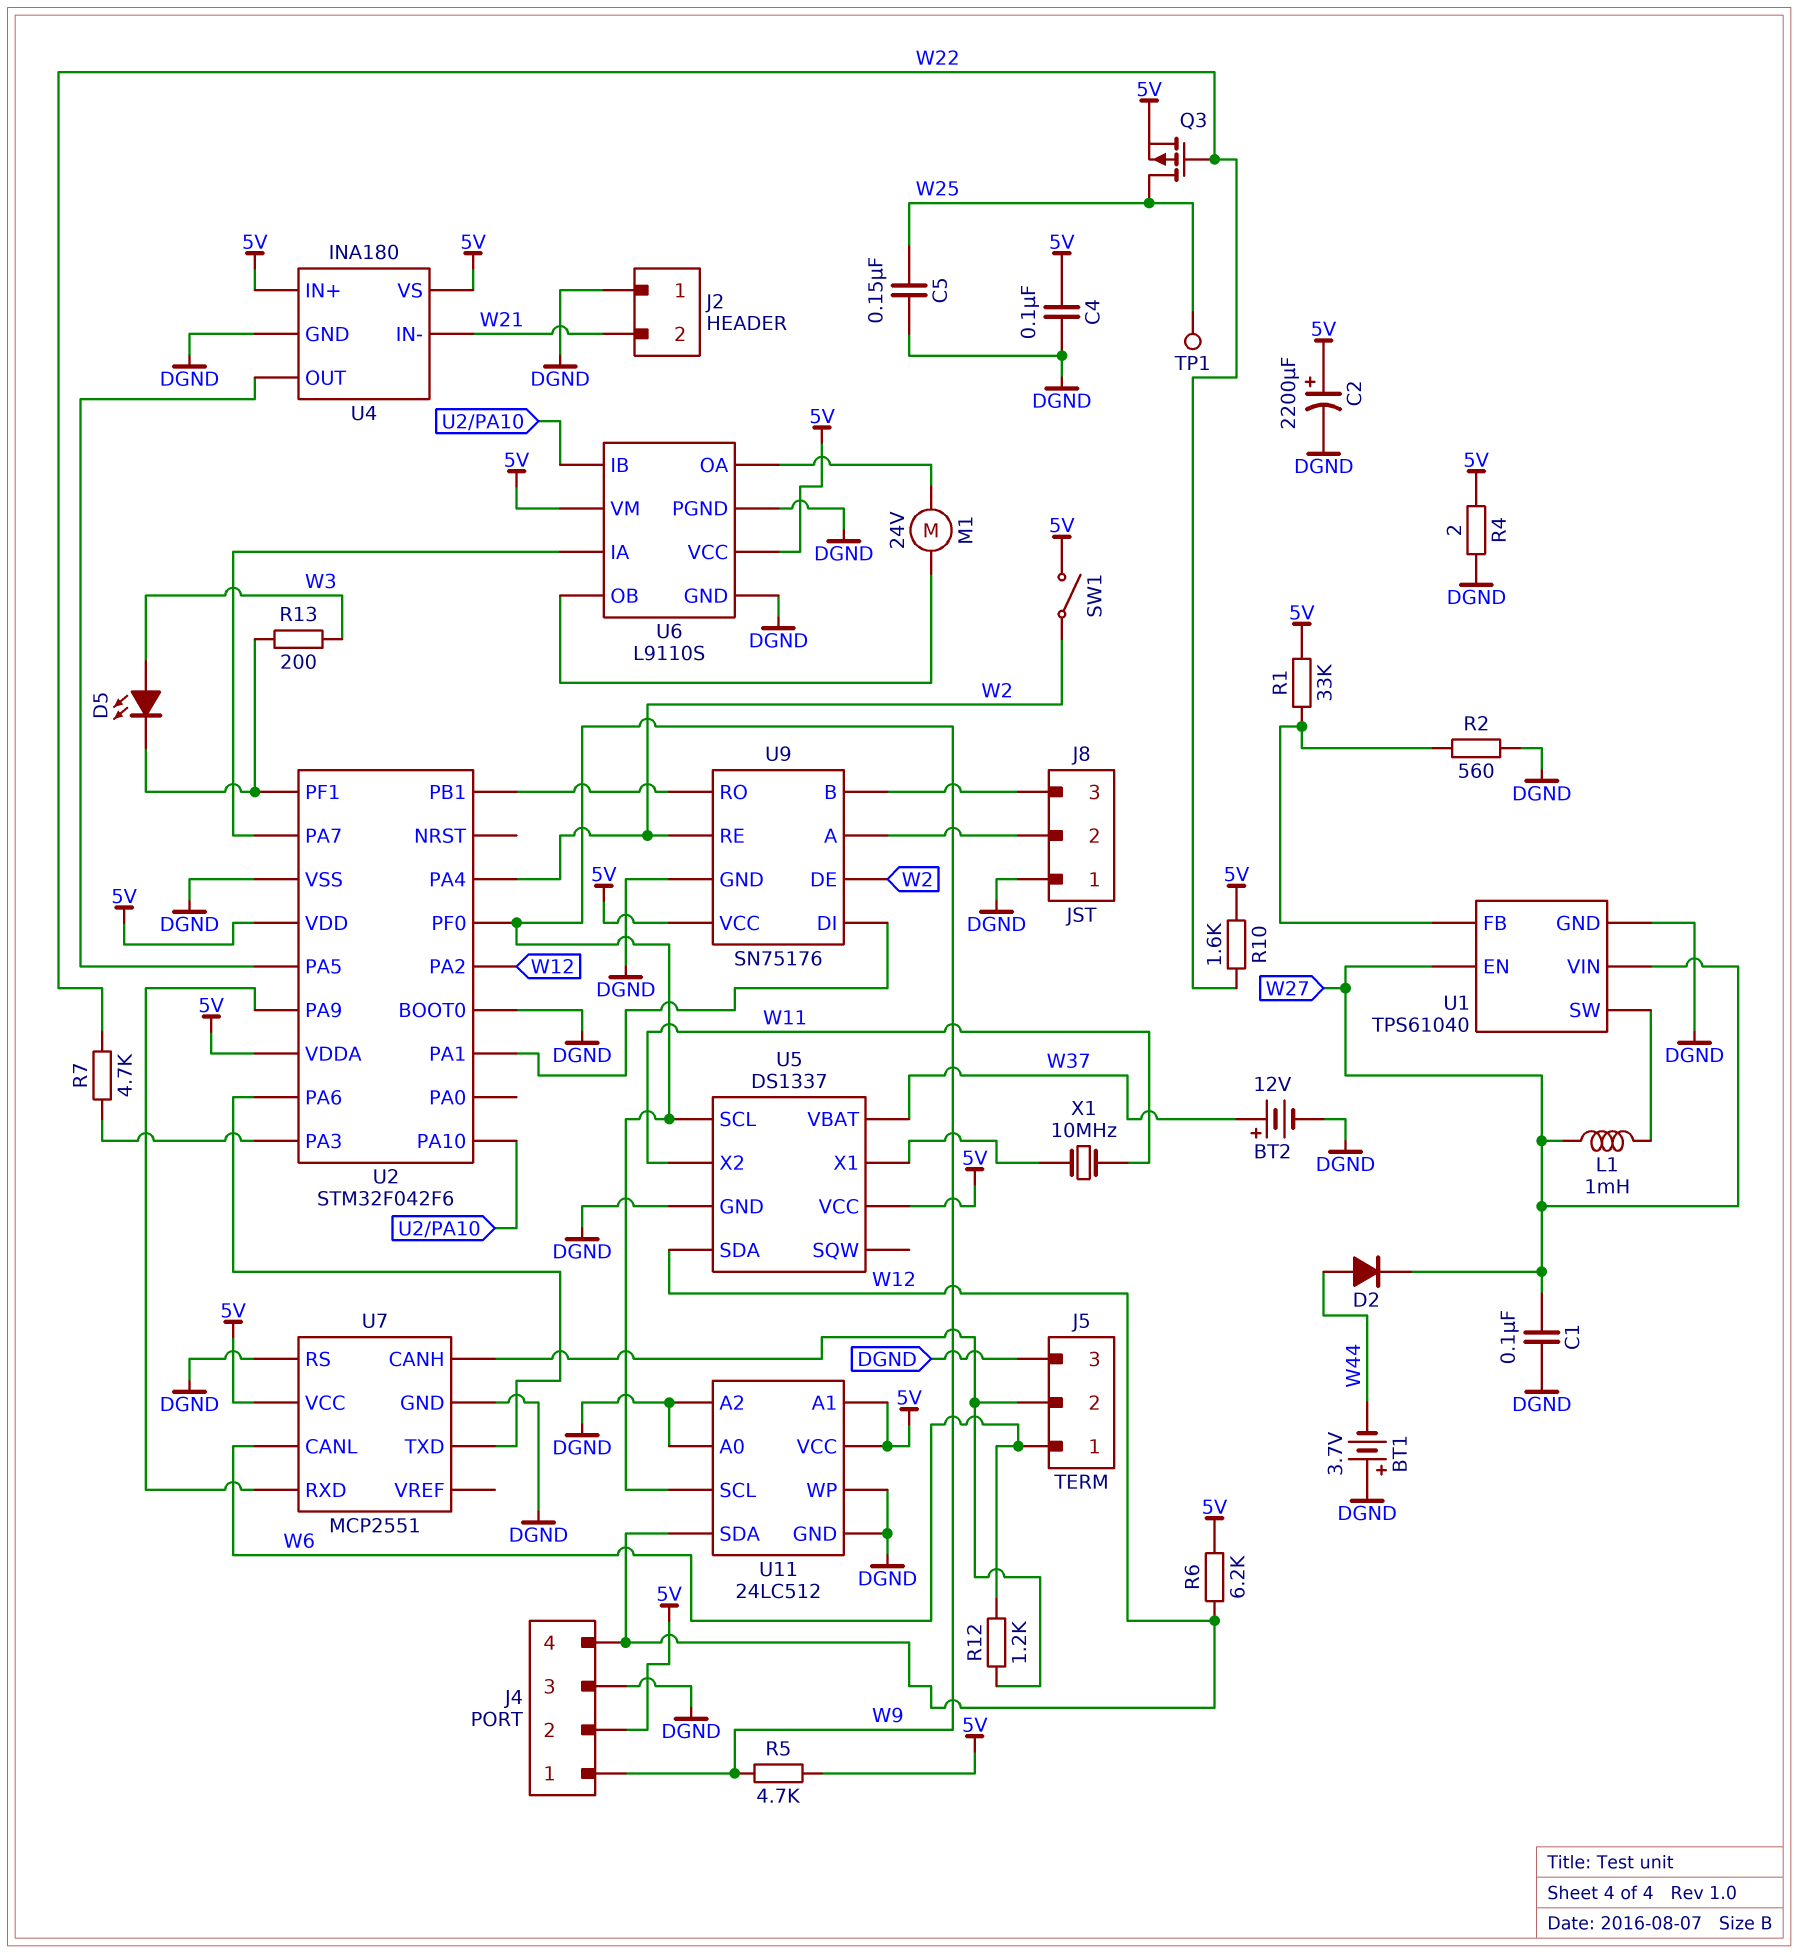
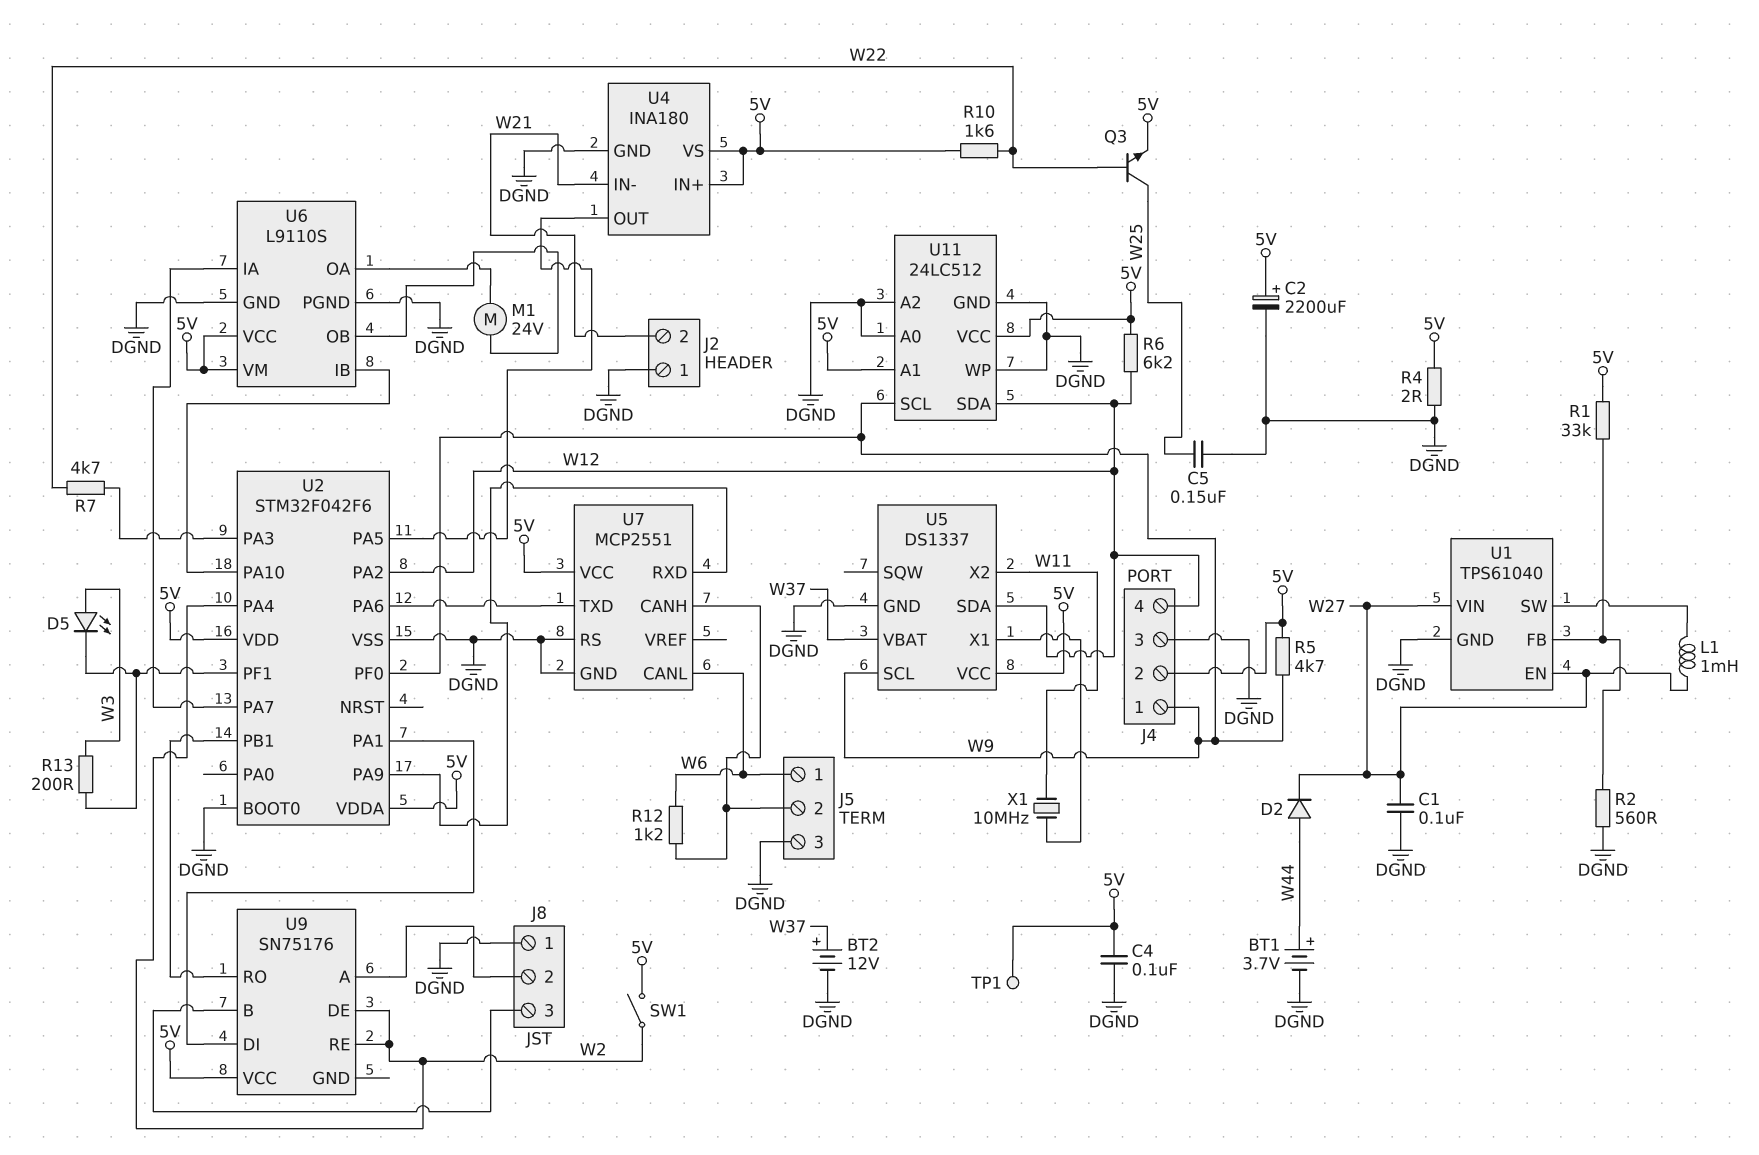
BT1: 3.7V (plus DGND, minus W44) -> 3.7V (plus W44, minus DGND)
Q3: PMOS (G W22, D W25, S 5V) -> NPN (B W22, C W25, E 5V)
TP1: test point (W25) -> test point (5V)
U9 pin GND: DGND -> none

